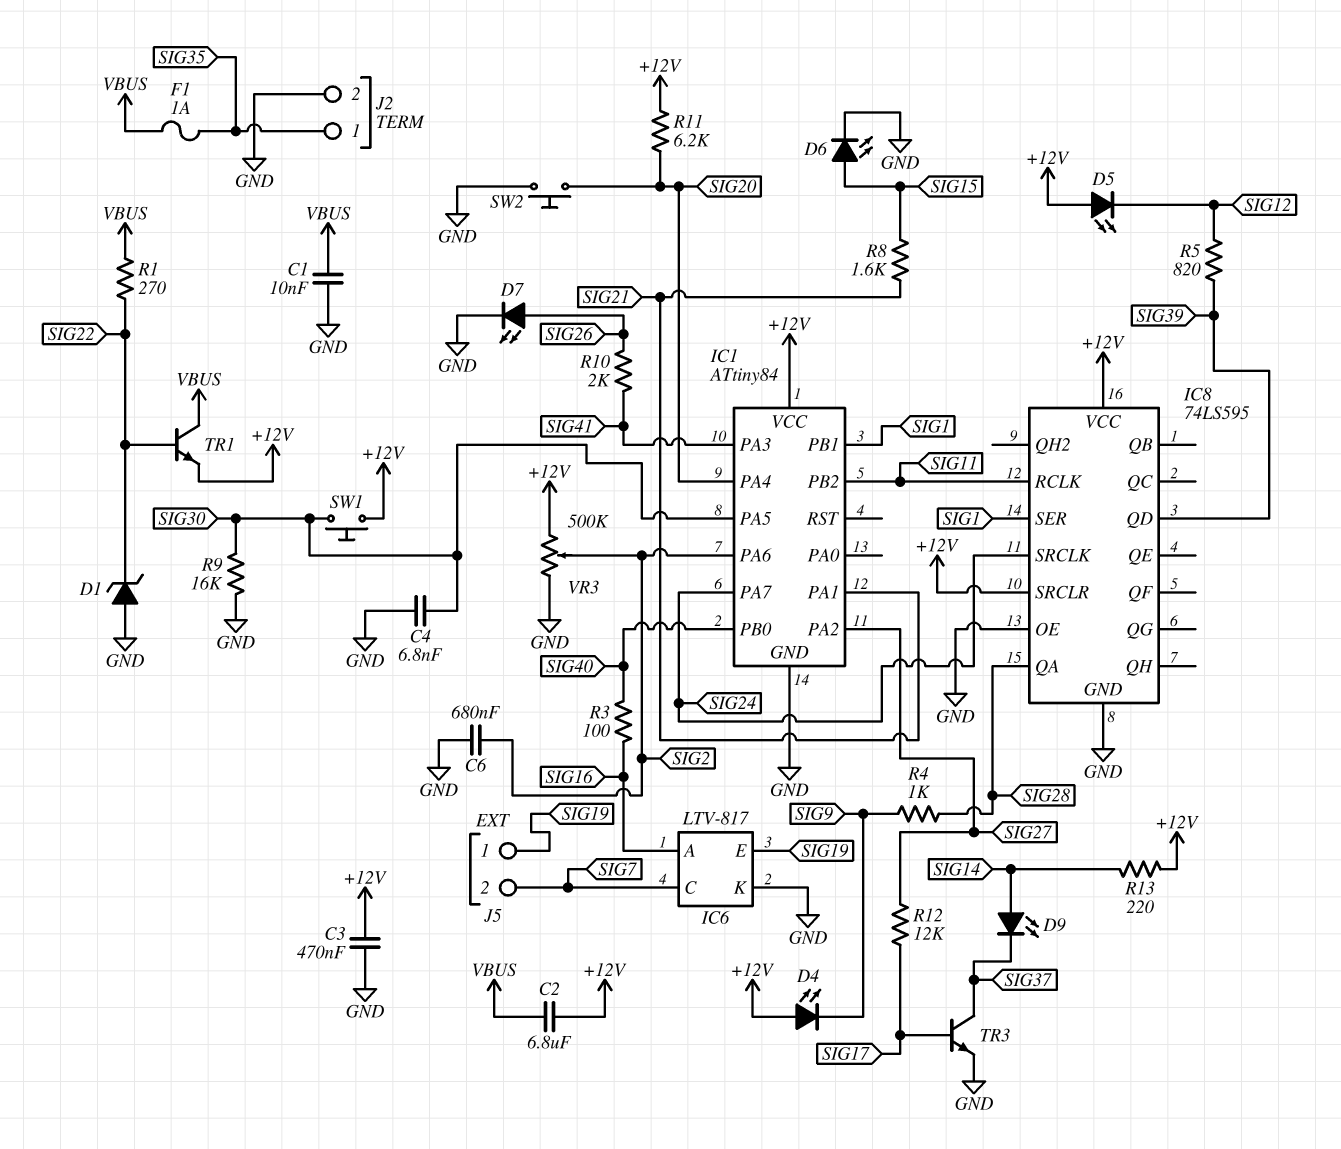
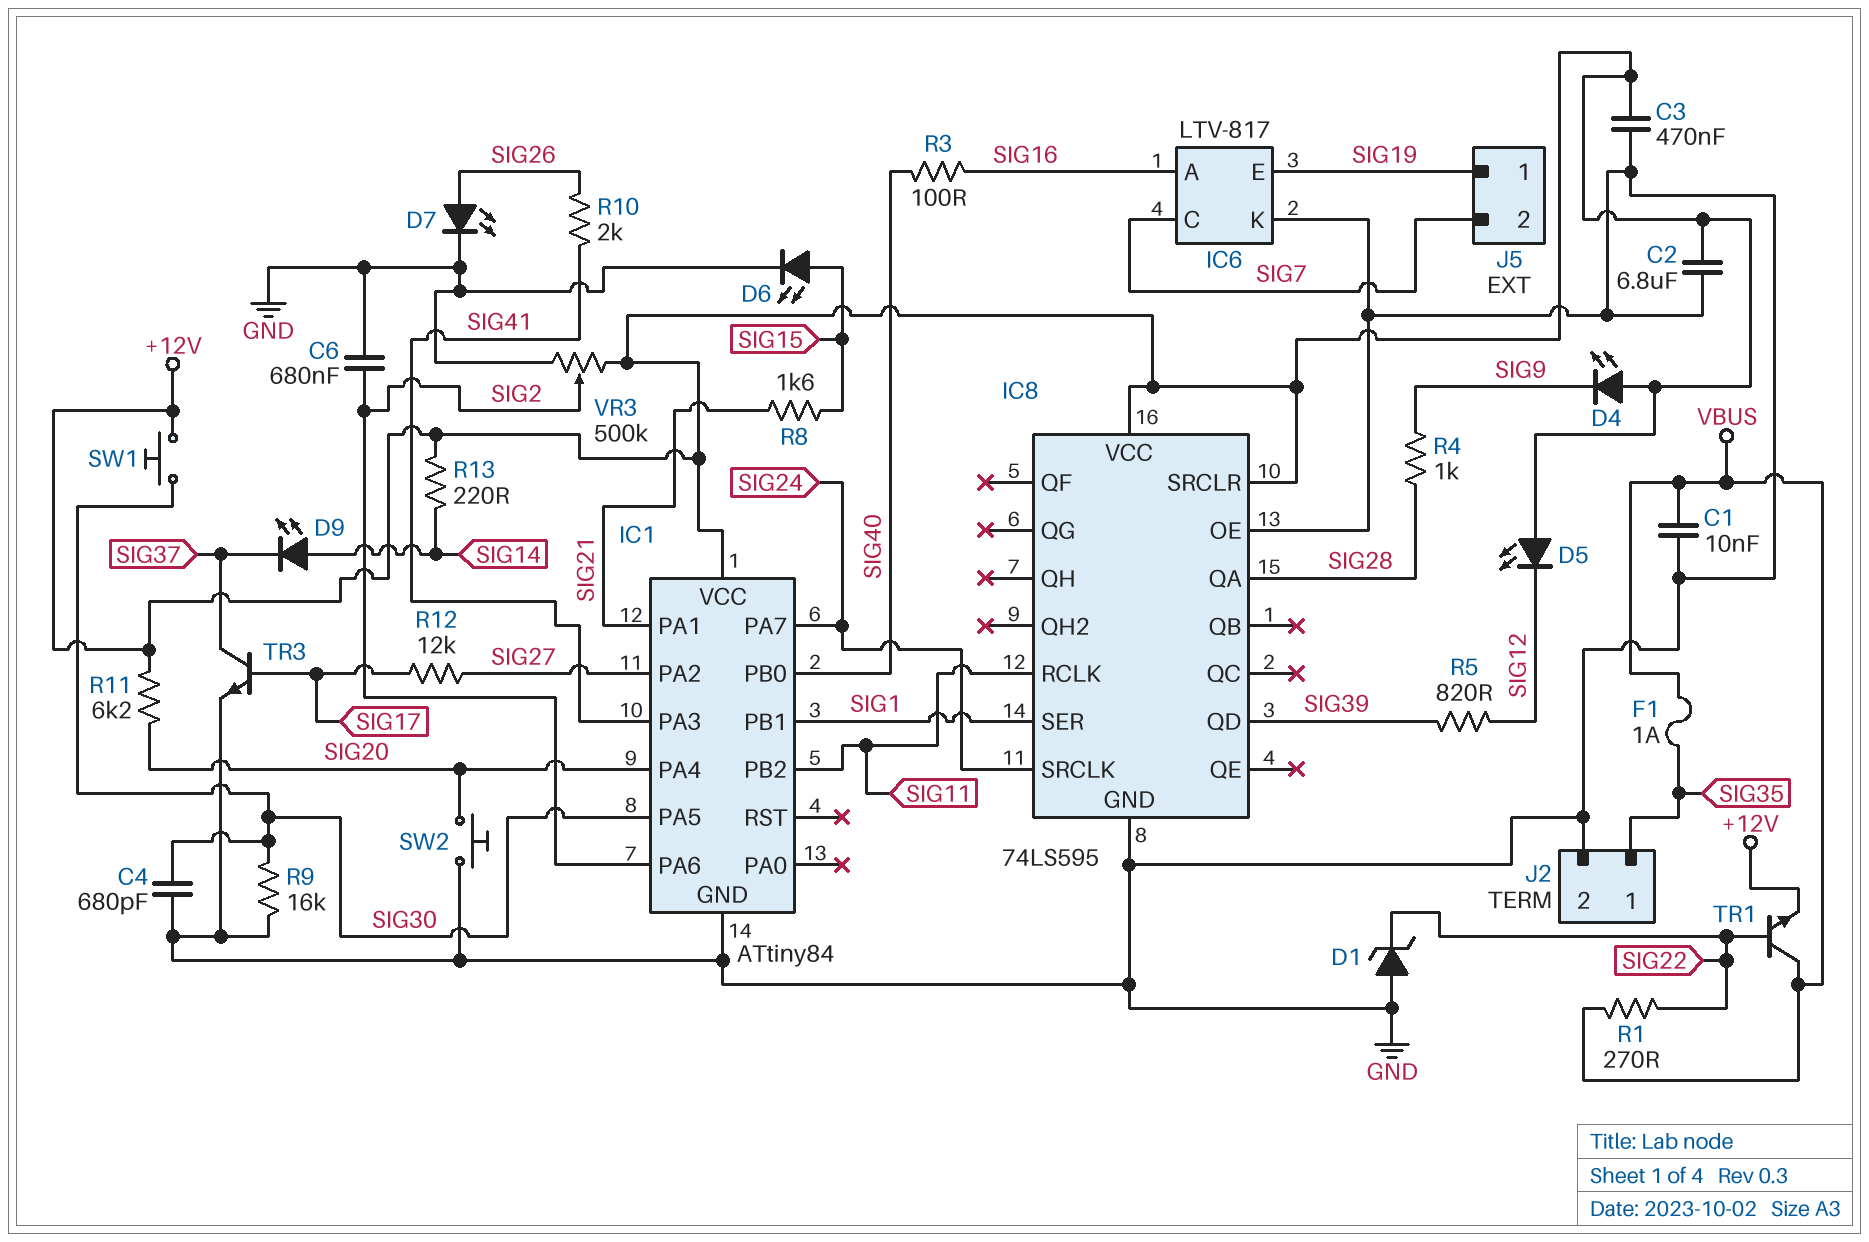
C2: 6.8uF (+12V, VBUS) -> 6.8uF (+12V, GND)
C4: 6.8nF (GND, SIG30) -> 680pF (GND, SIG30)

